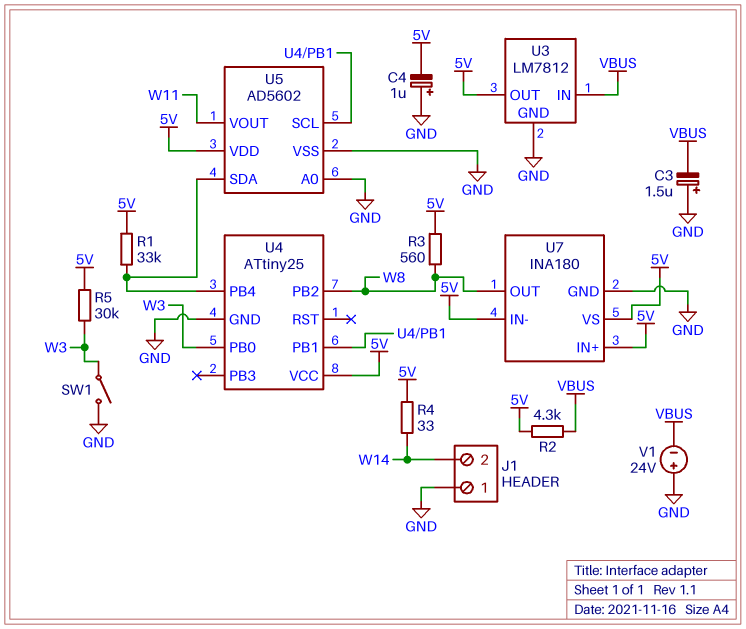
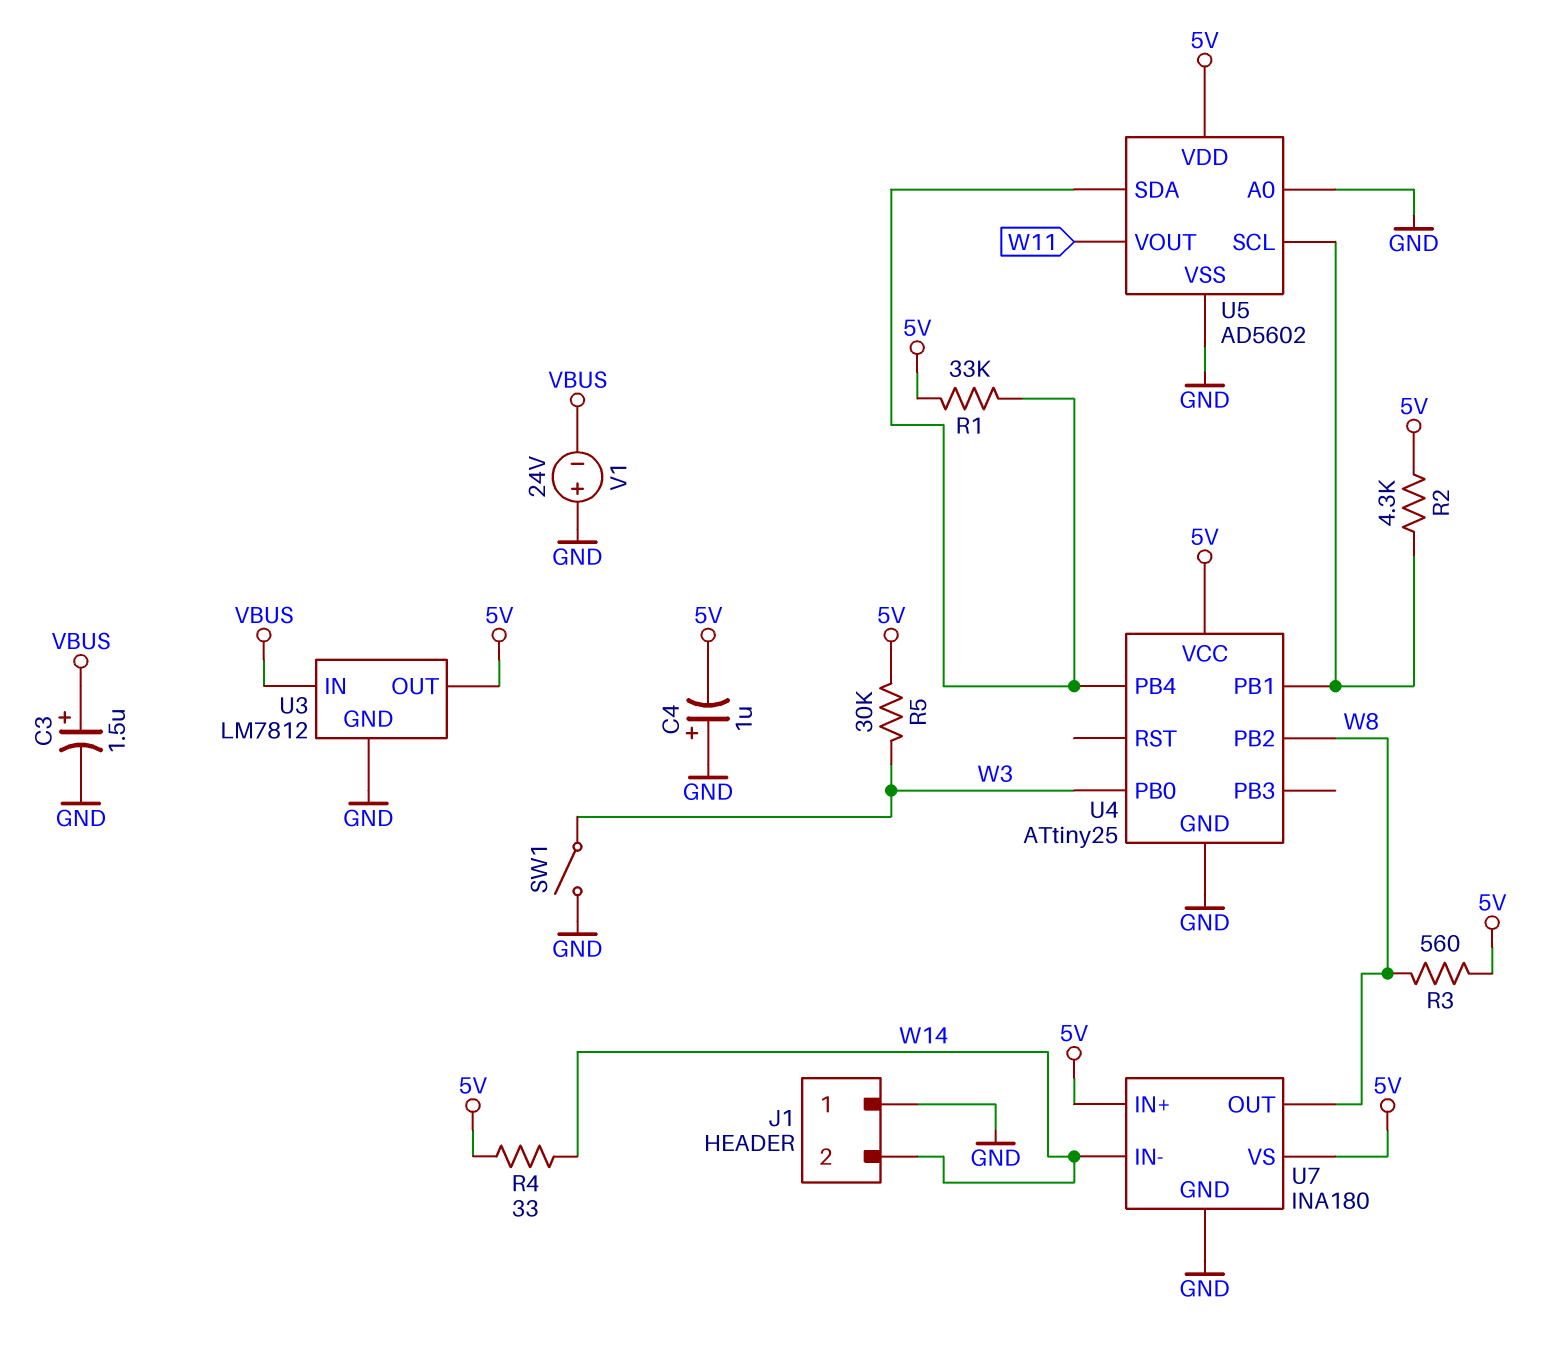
C3: 1.5uF (plus GND, minus VBUS) -> 1.5uF (plus VBUS, minus GND)
R2: 4.3k (5V, VBUS) -> 4.3k (5V, U4/PB1)
U7 pin IN-: 5V -> W14

